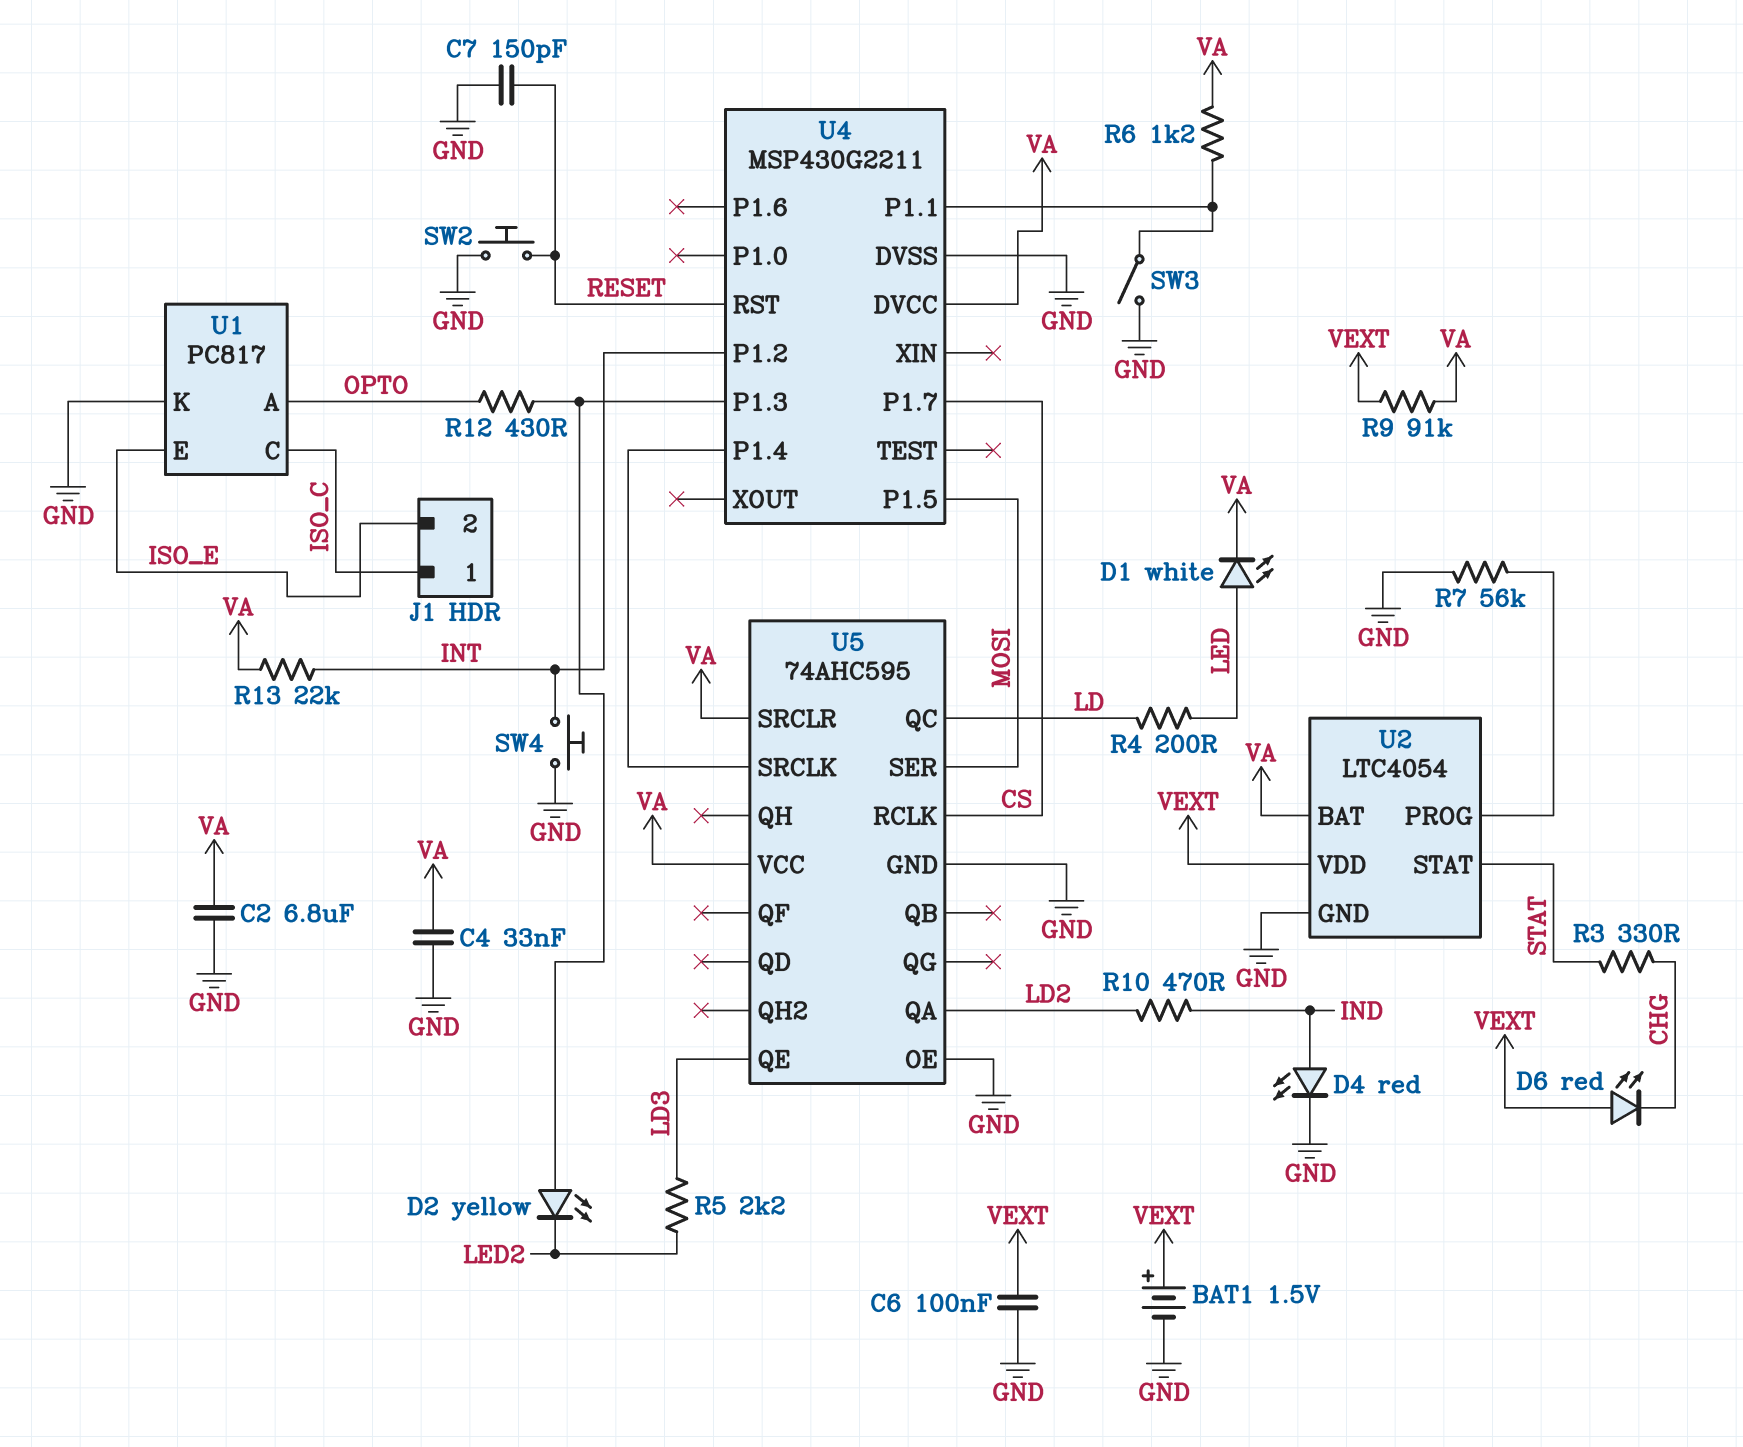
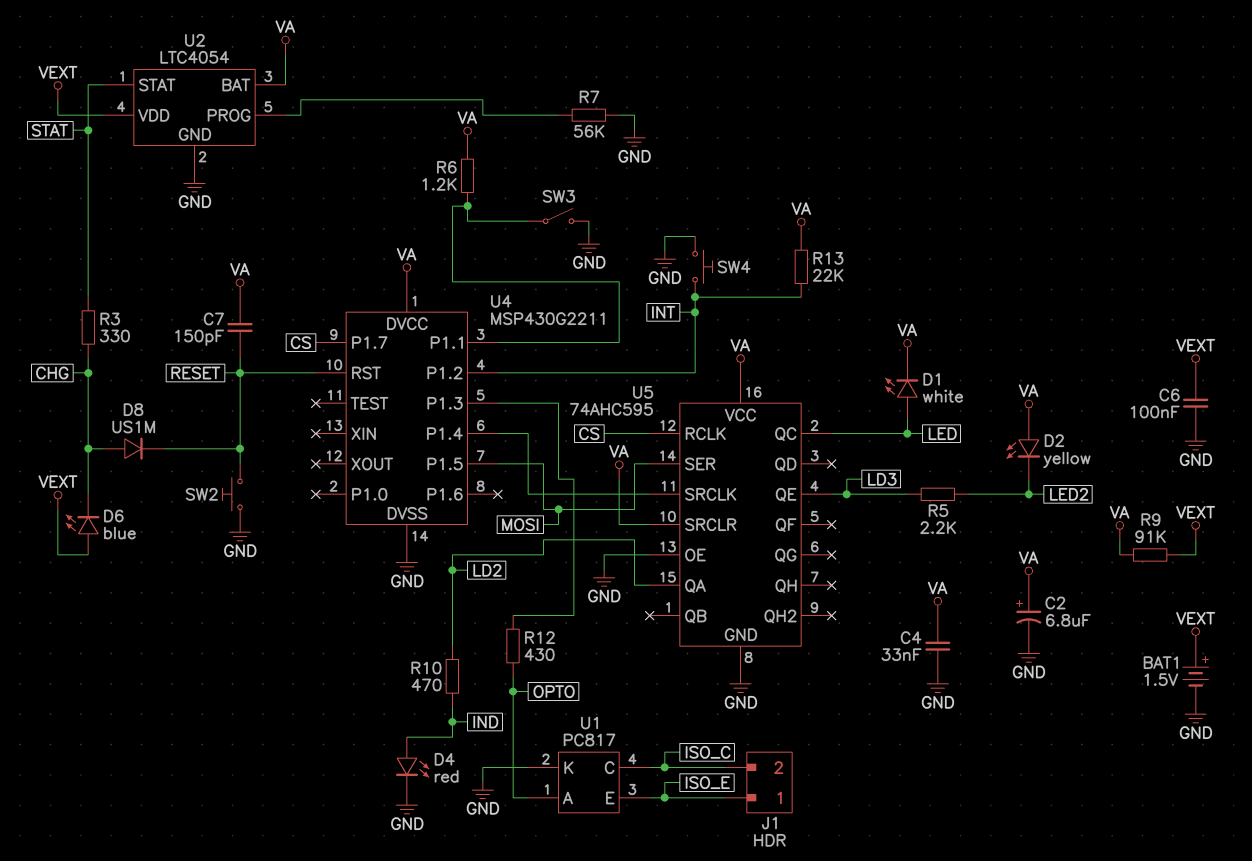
C2: 6.8uF (GND, VA) -> 6.8uF (plus VA, minus GND)
C7: 150pF (GND, RESET) -> 150pF (RESET, VA)
D2: LED yellow (A U4/P1.3, K LED2) -> LED yellow (A VA, K LED2)
D6: LED red (A VEXT, K CHG) -> LED blue (A VEXT, K CHG)
D8: none -> diode US1M (A CHG, K RESET)
J1 pin 1: ISO_C -> ISO_E
J1 pin 2: ISO_E -> ISO_C
R4: 200 (LD, LED) -> none
U5 pin QC: LD -> LED

